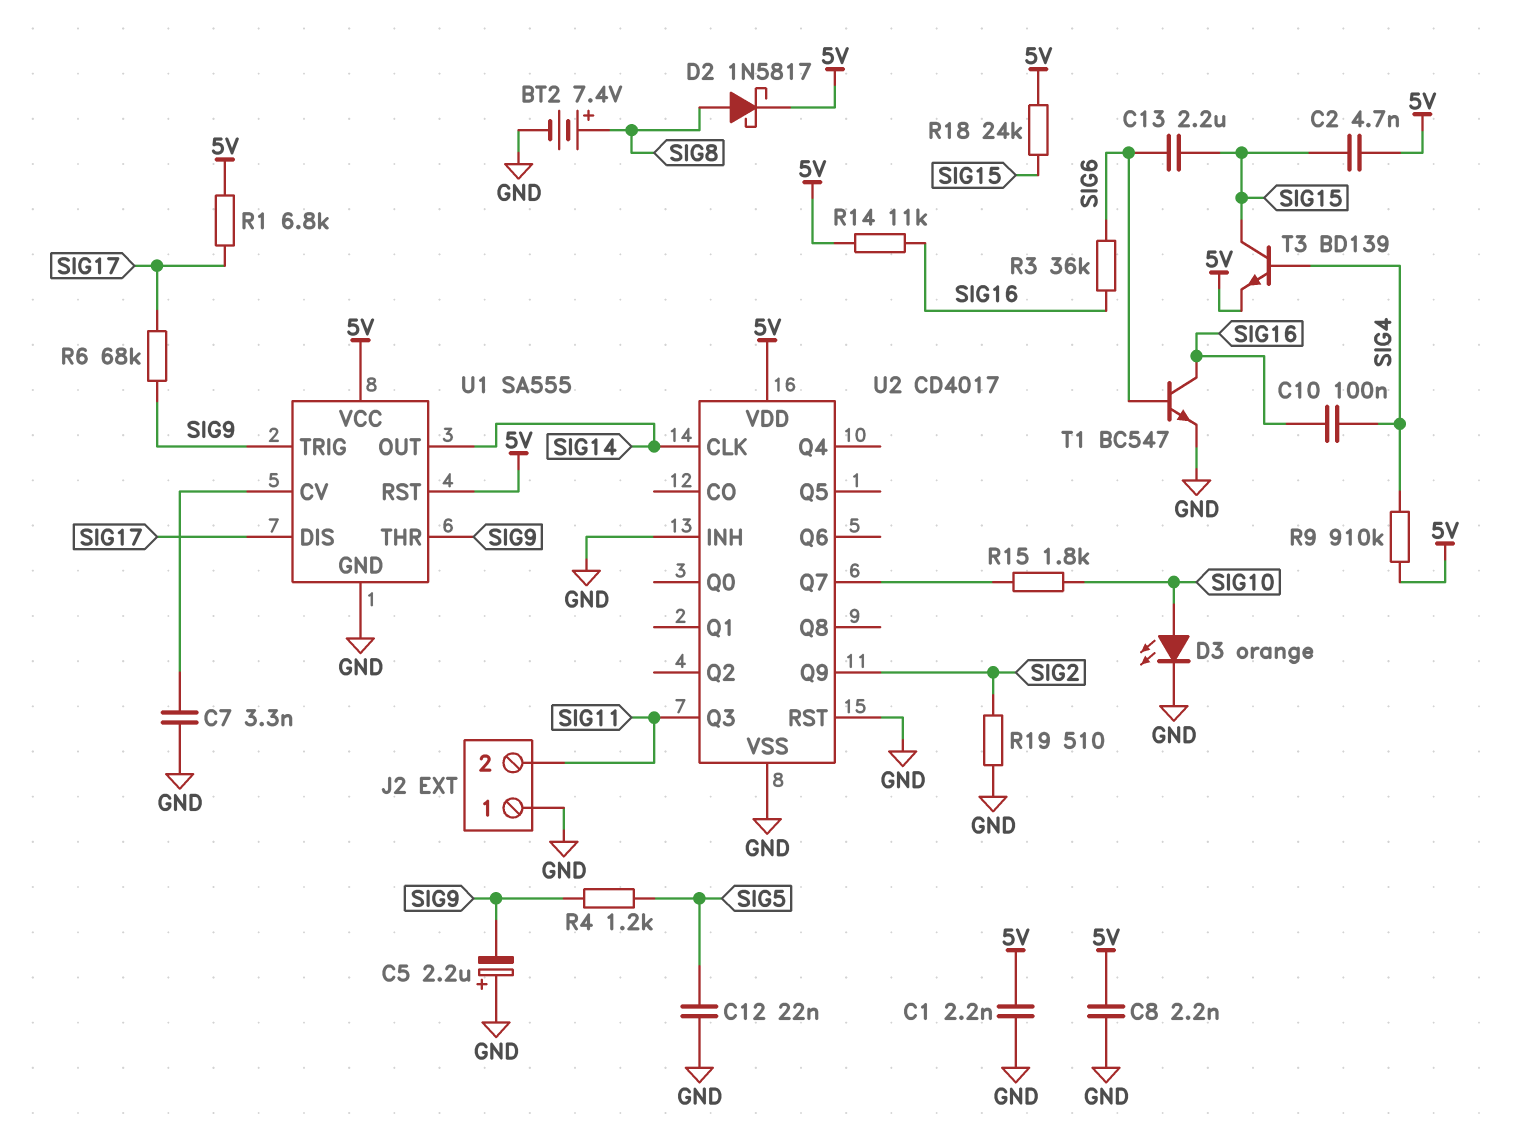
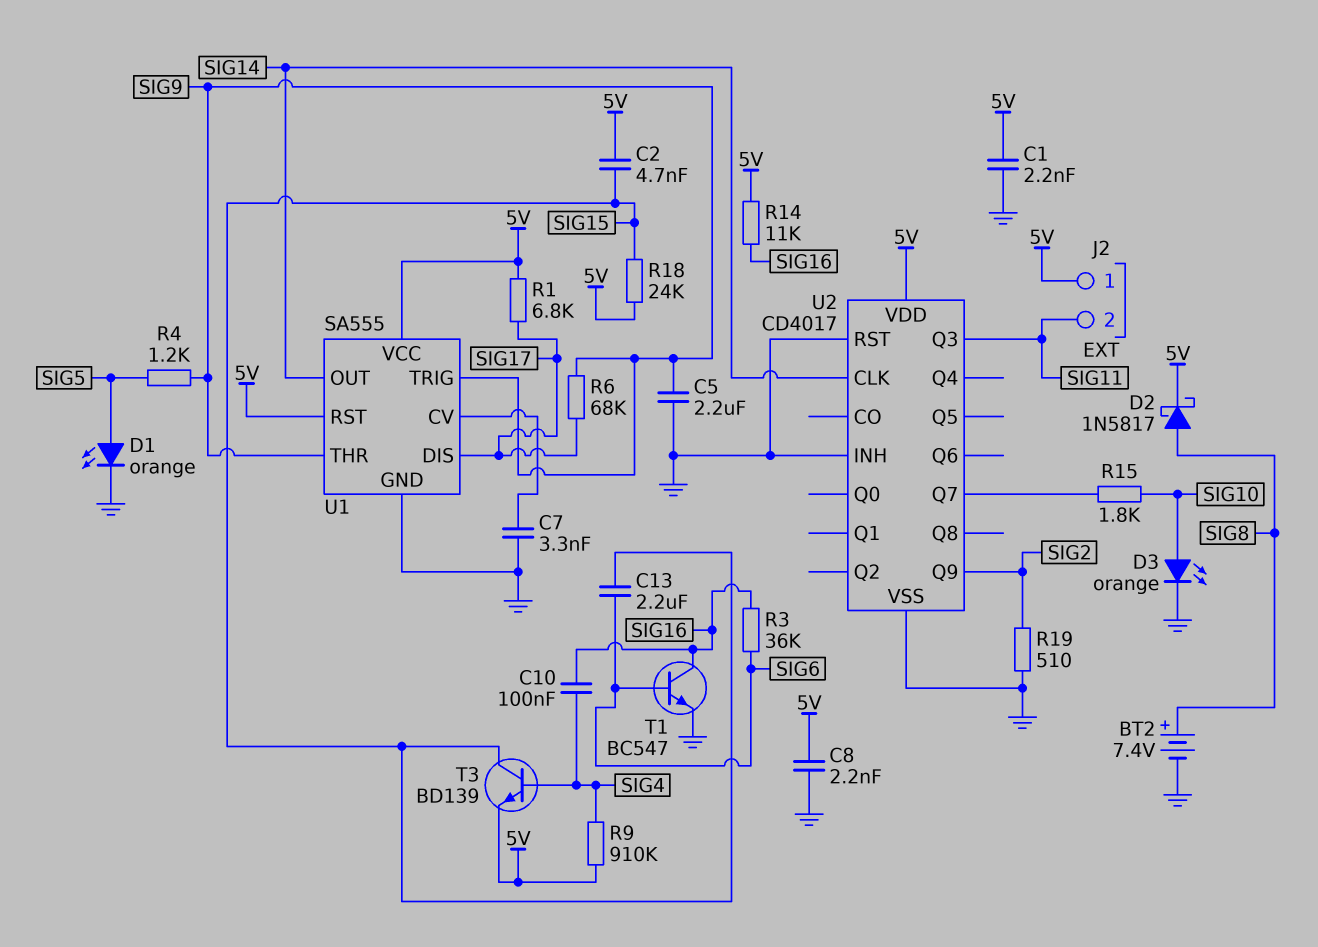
C5: 2.2uF (plus GND, minus SIG9) -> 2.2uF (GND, SIG9)
C12: 22nF (GND, SIG5) -> none
D1: none -> LED orange (A SIG5, K GND)
J2 pin 1: GND -> 5V

